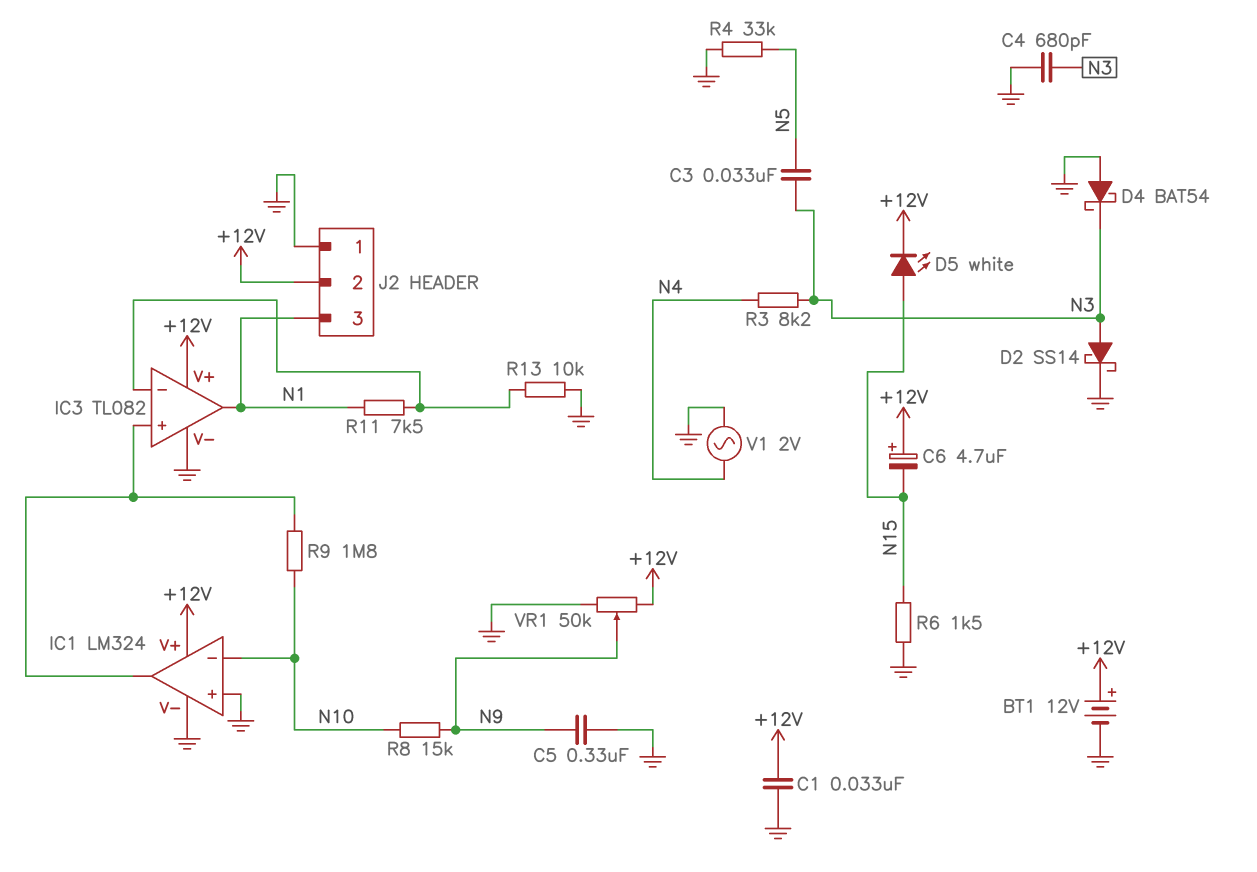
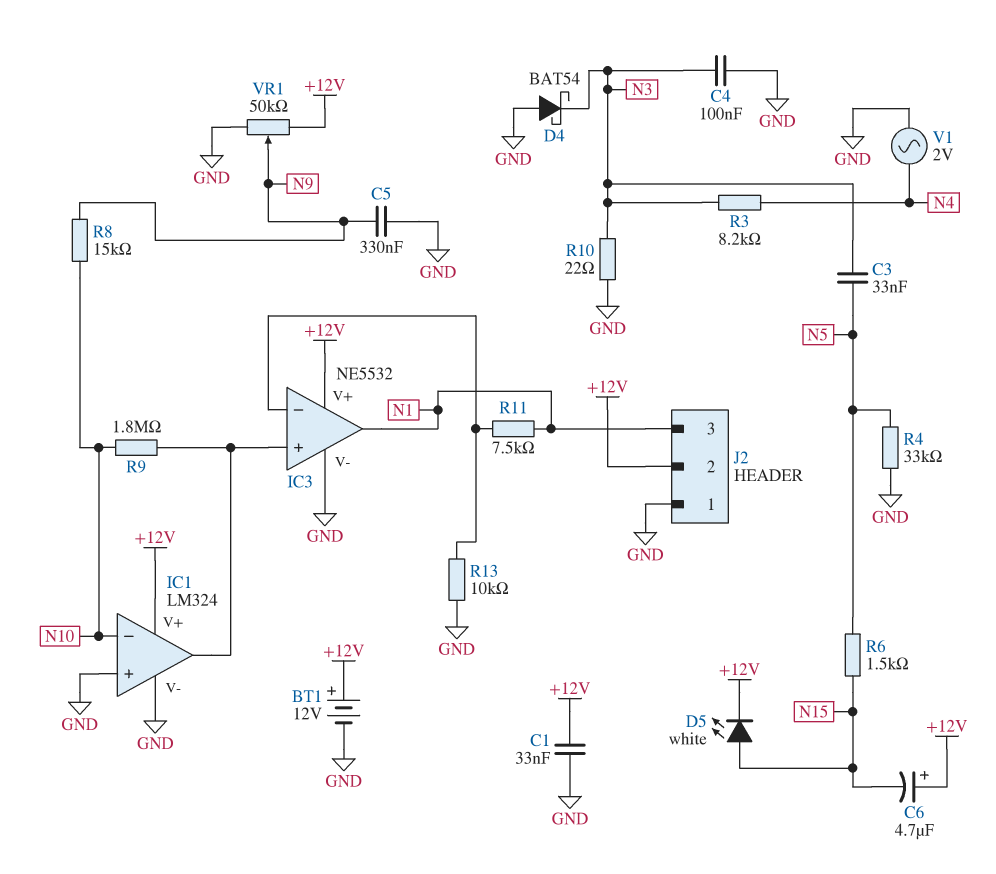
C4: 680pF (GND, N3) -> 100nF (GND, N3)
D2: schottky SS14 (A N3, K GND) -> none
IC3: TL082 -> NE5532
R6: 1.5k (GND, N15) -> 1.5k (N5, N15)
R10: none -> 22 (GND, N3)

